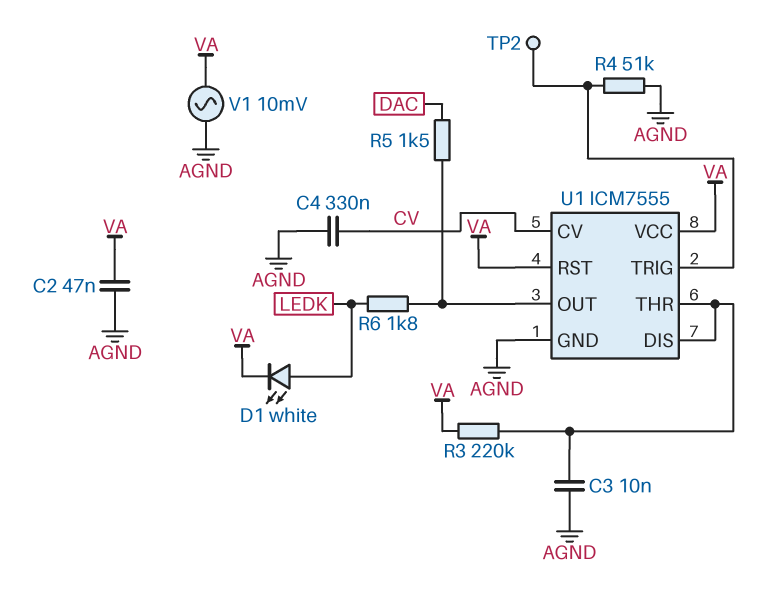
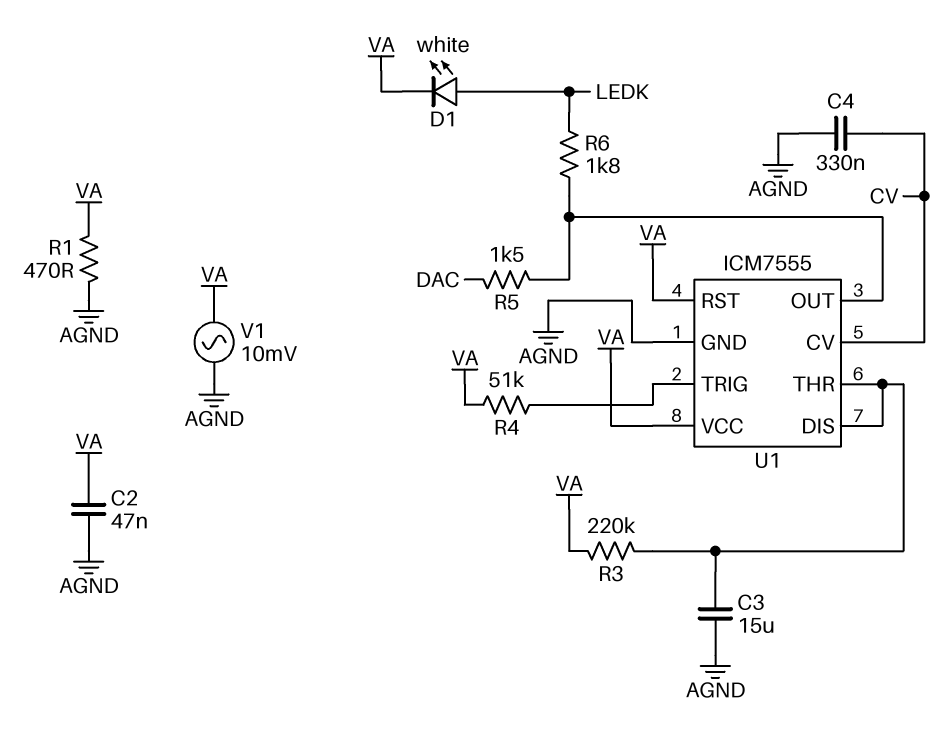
C3: 10nF (AGND, U1/DIS) -> 15uF (AGND, U1/DIS)
R1: none -> 470 (AGND, VA)
R4: 51k (AGND, U1/TRIG) -> 51k (U1/TRIG, VA)
TP2: test point (U1/TRIG) -> none

